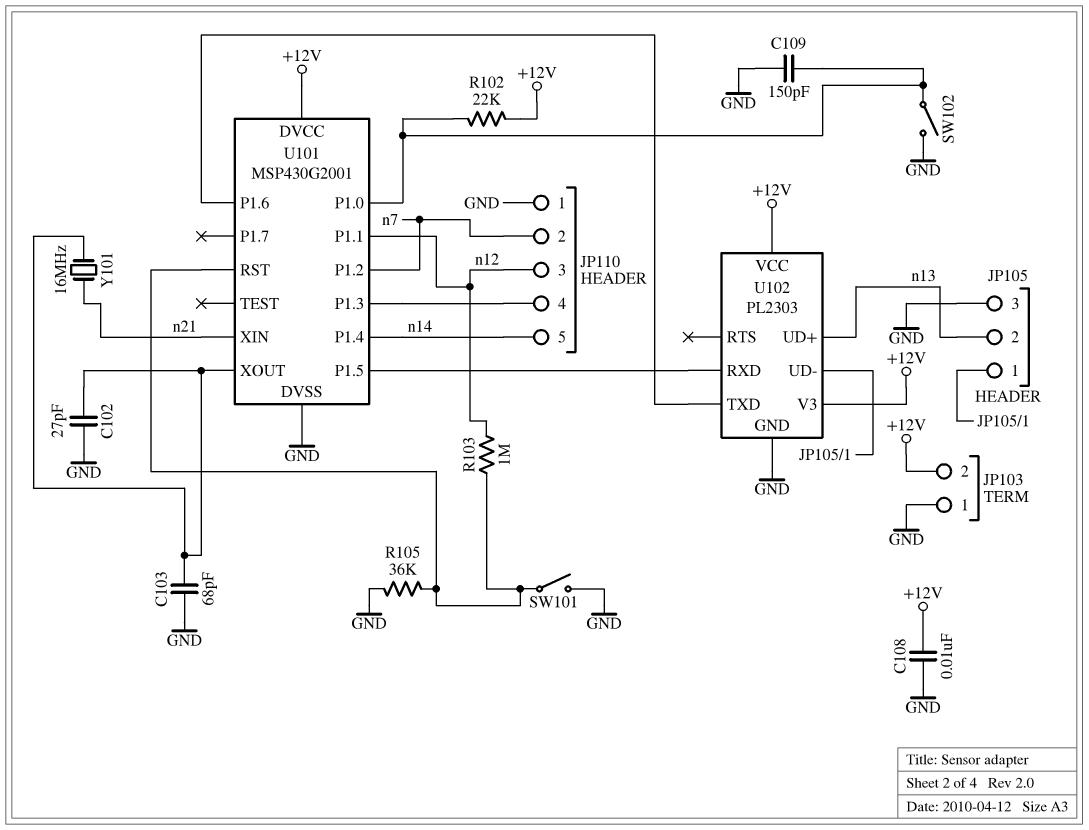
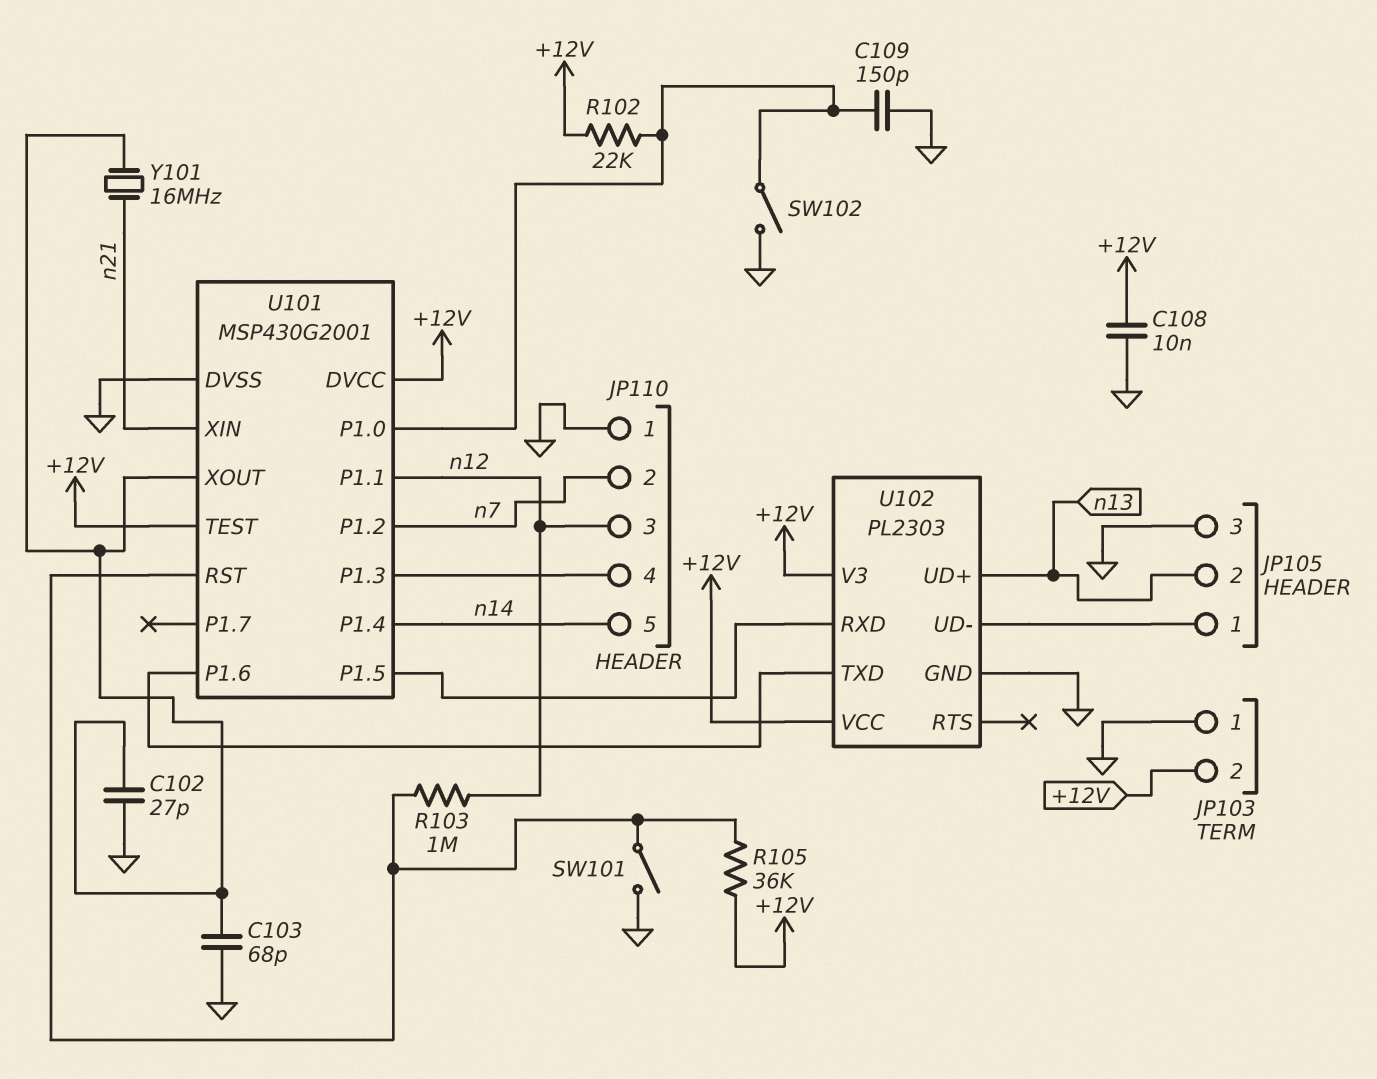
R105: 36k (GND, U101/RST) -> 36k (+12V, U101/RST)
U101 pin TEST: none -> +12V

